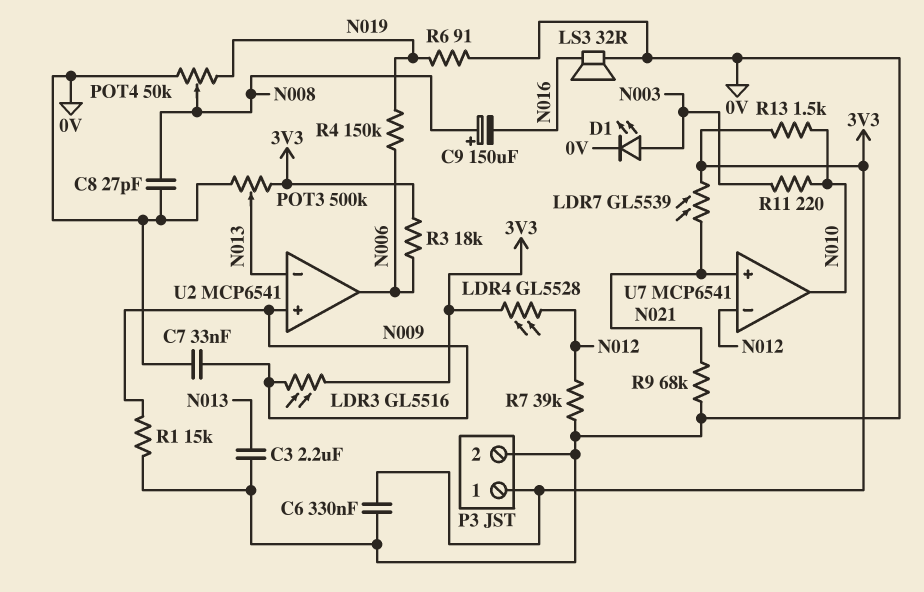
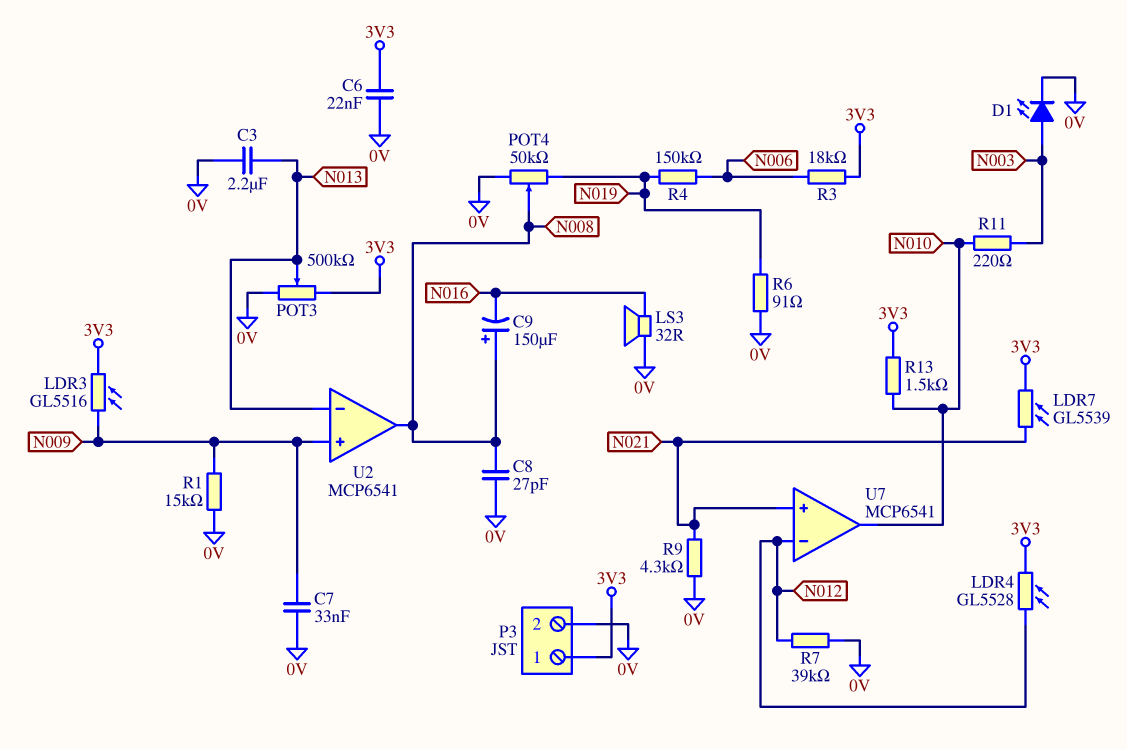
C6: 330nF (0V, 3V3) -> 22nF (0V, 3V3)
R9: 68k (0V, N021) -> 4.3k (0V, N021)
U2 pin out: N006 -> N008

